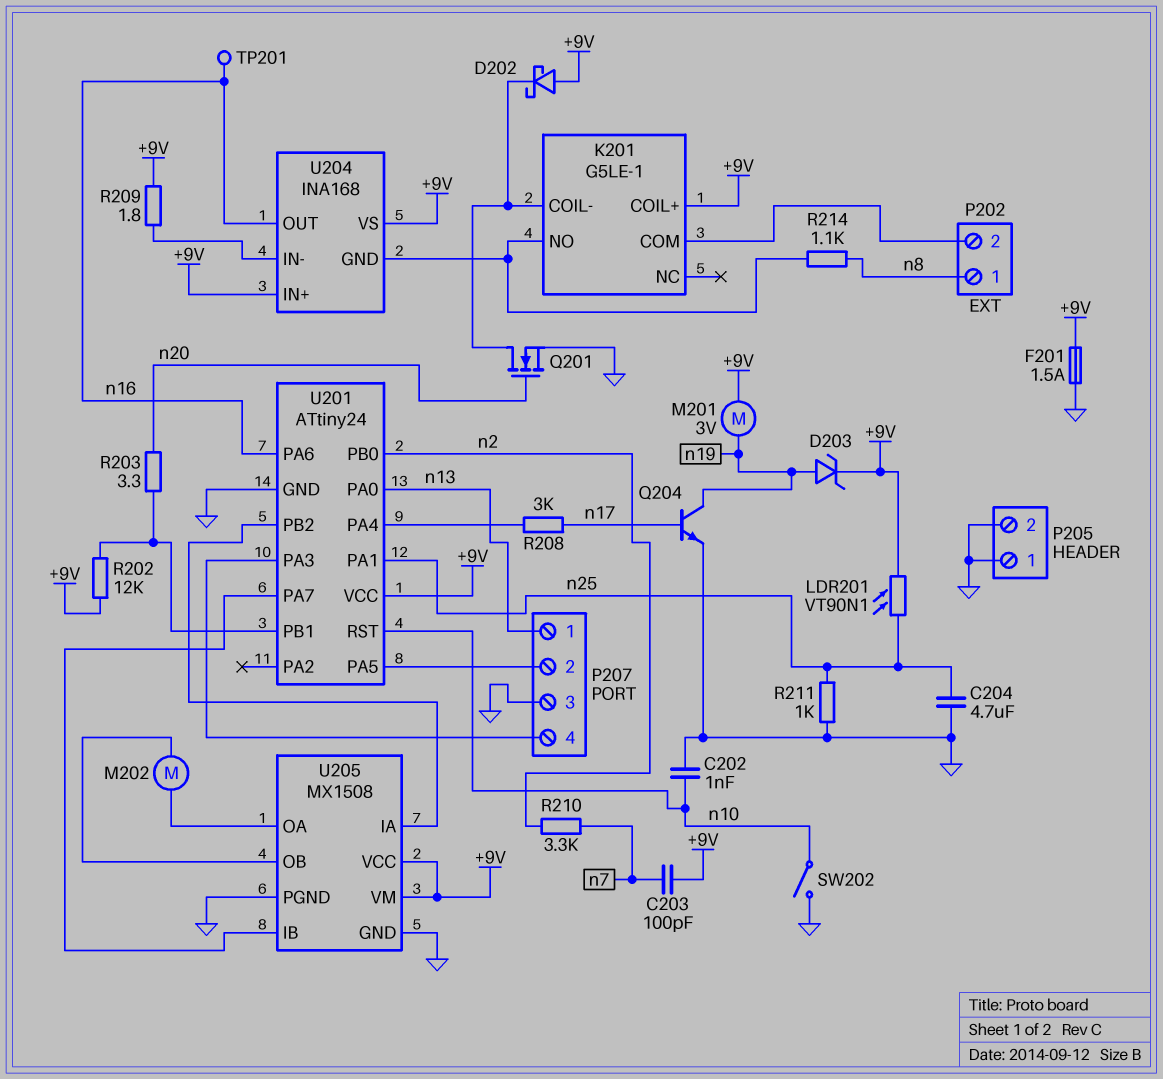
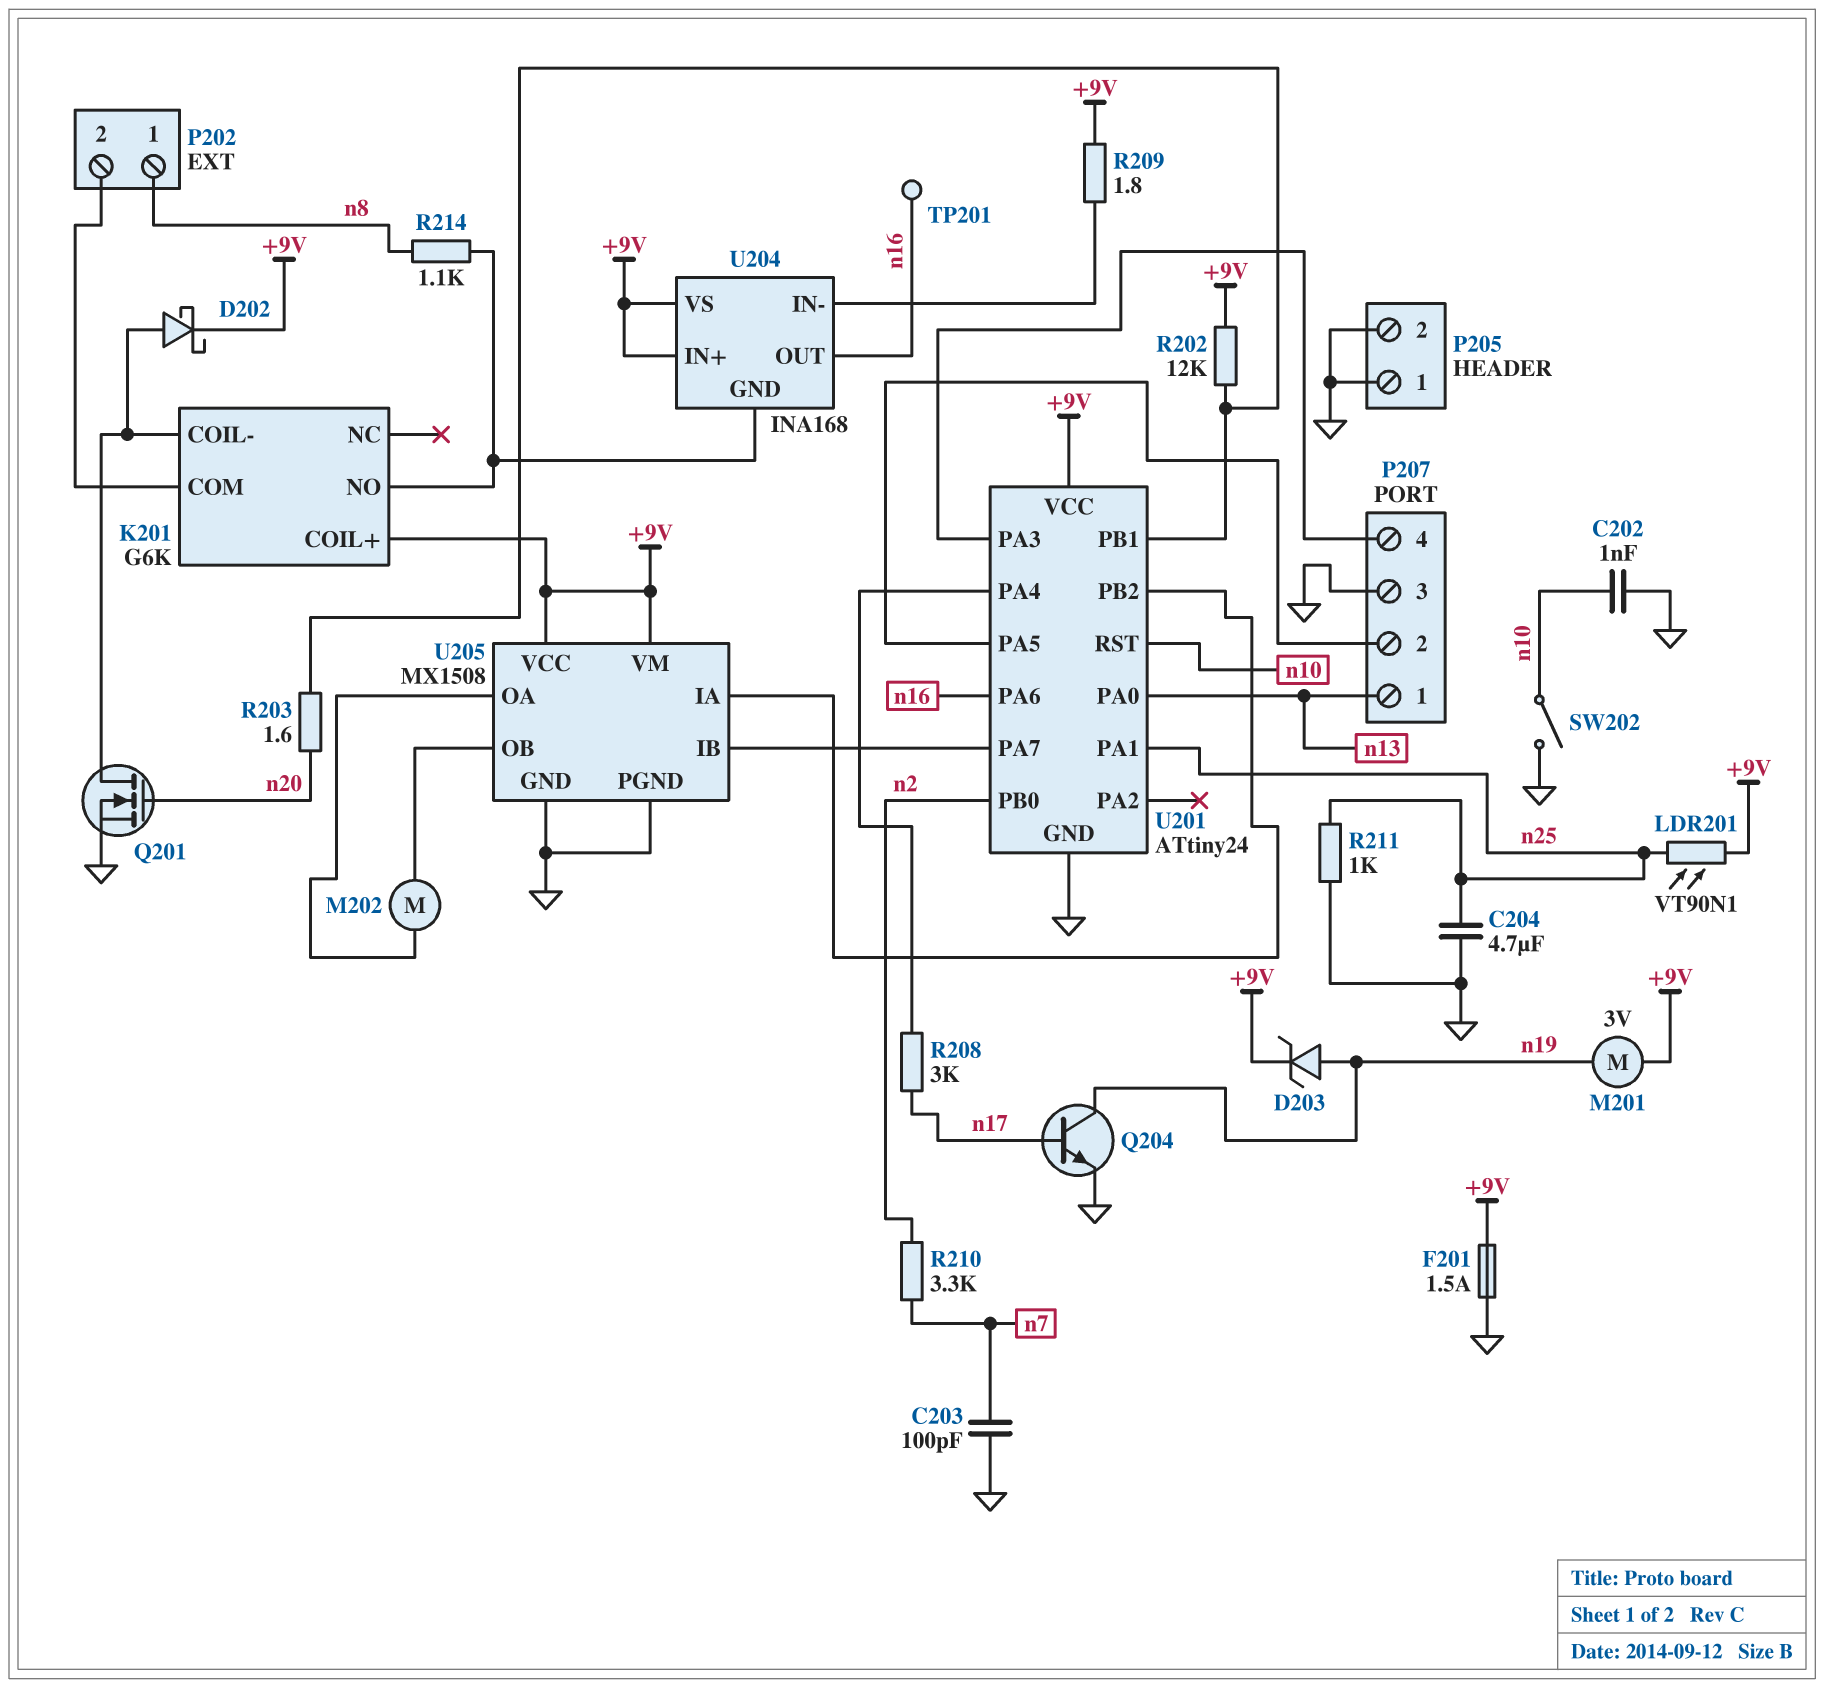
C203: 100pF (+9V, n7) -> 100pF (GND, n7)
D202: schottky (A +9V, K K201/COIL-) -> schottky (A K201/COIL-, K +9V)
K201: G5LE-1 -> G6K
R203: 3.3 (U201/PB1, n20) -> 1.6 (U201/PB1, n20)

